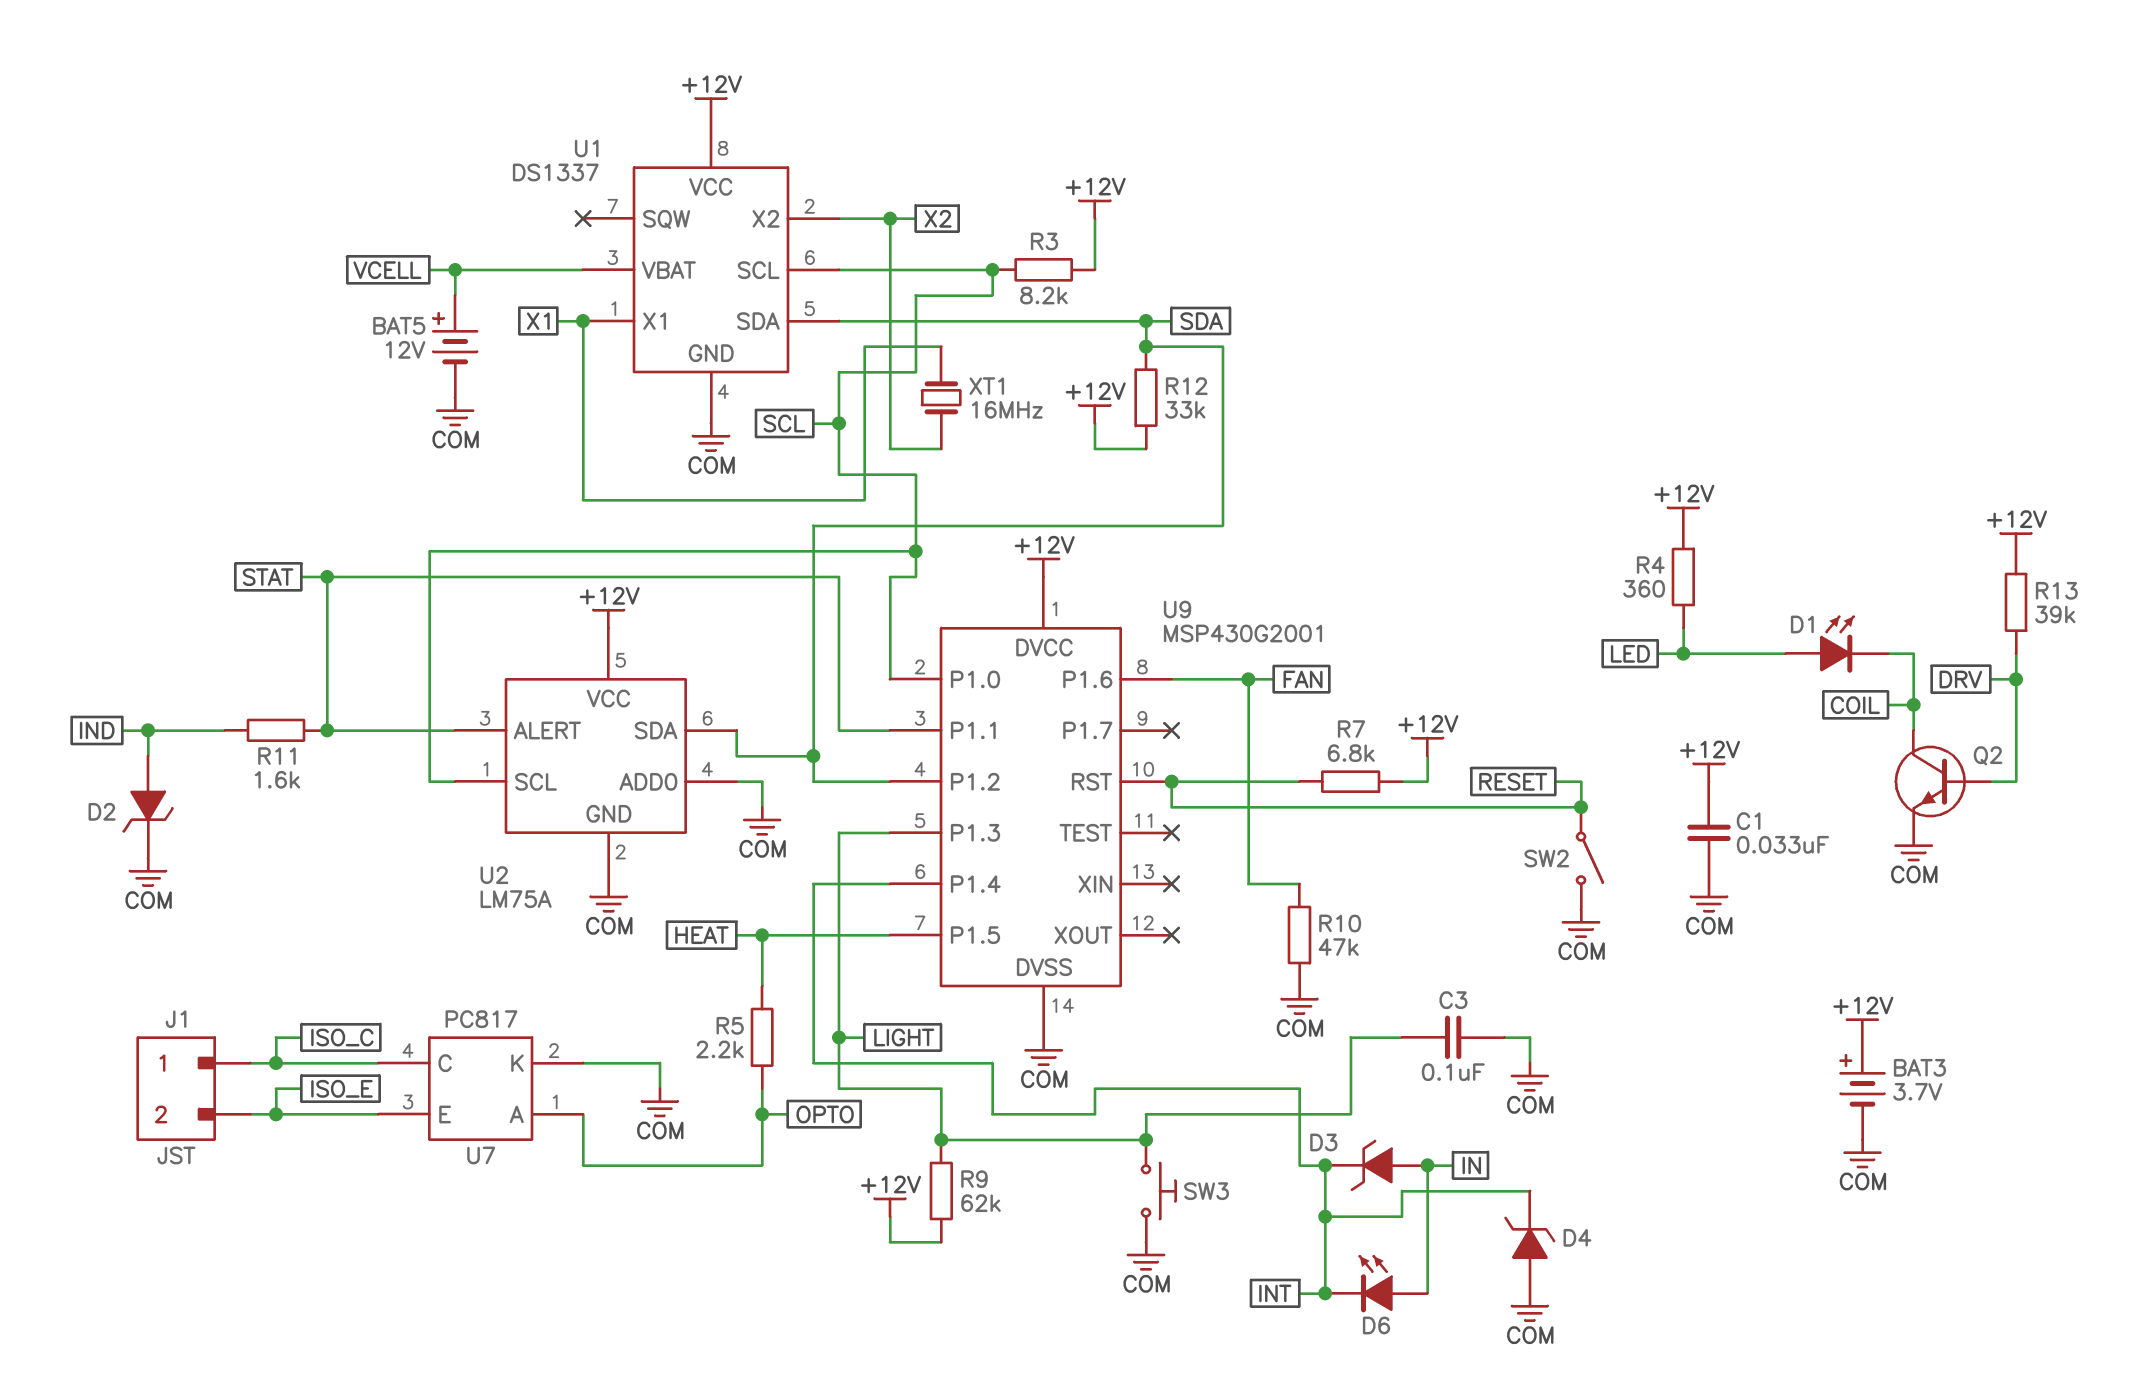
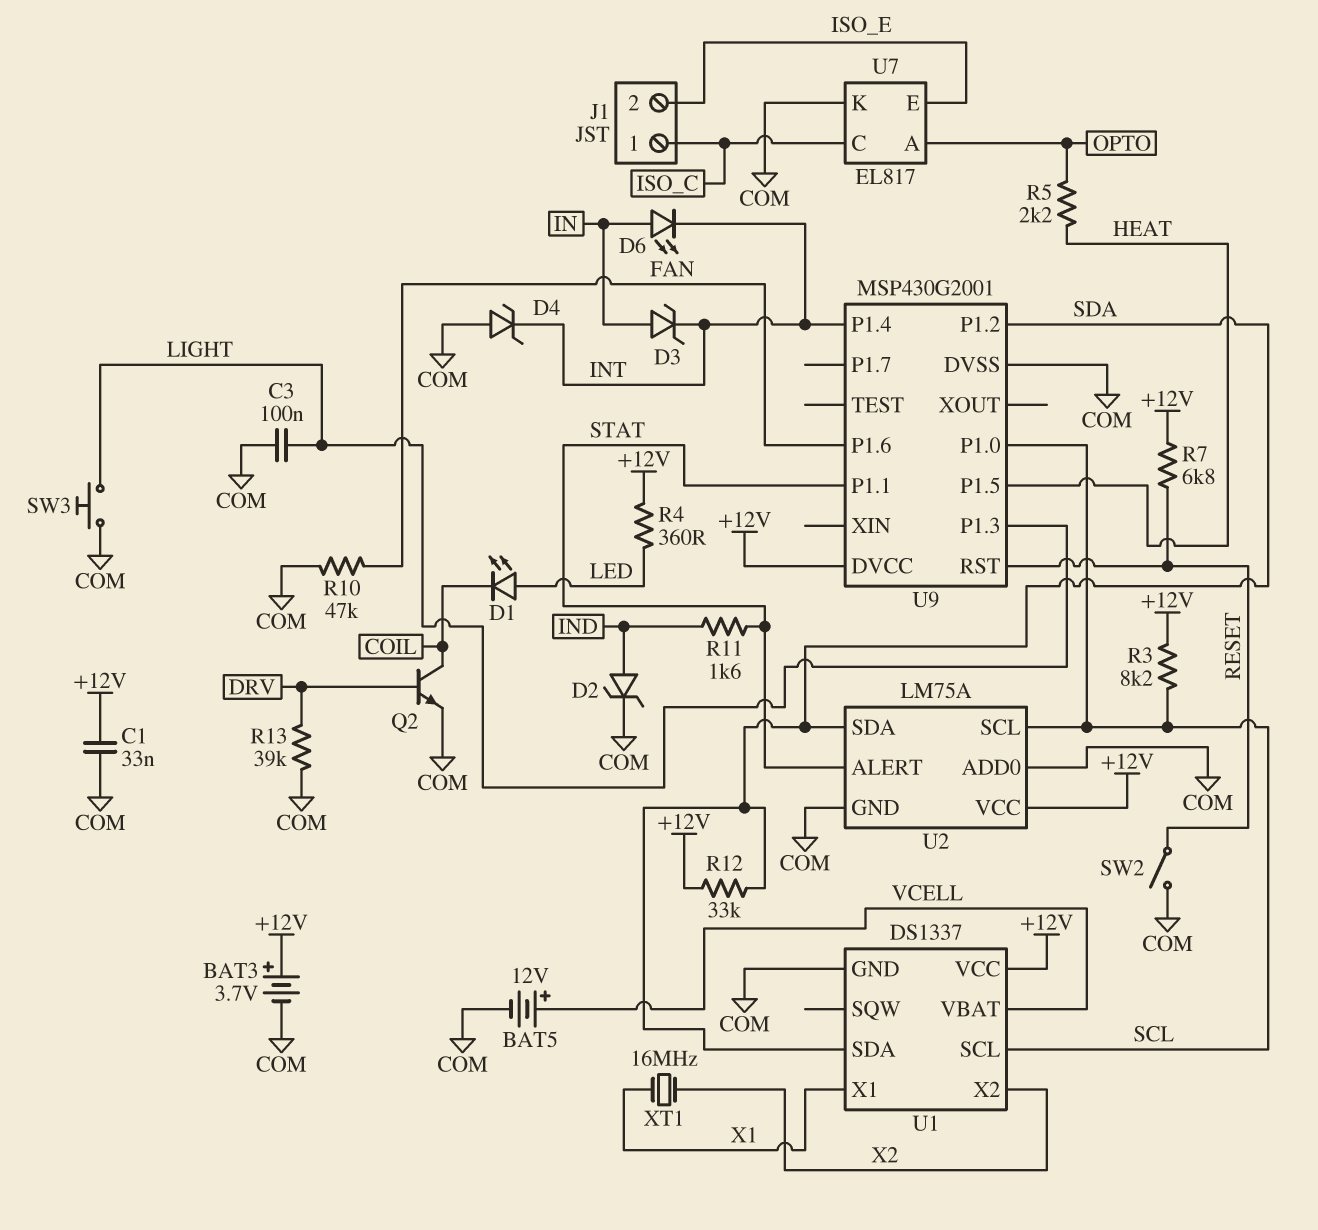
R9: 62k (+12V, LIGHT) -> none
R13: 39k (+12V, DRV) -> 39k (COM, DRV)
U7: PC817 -> EL817

